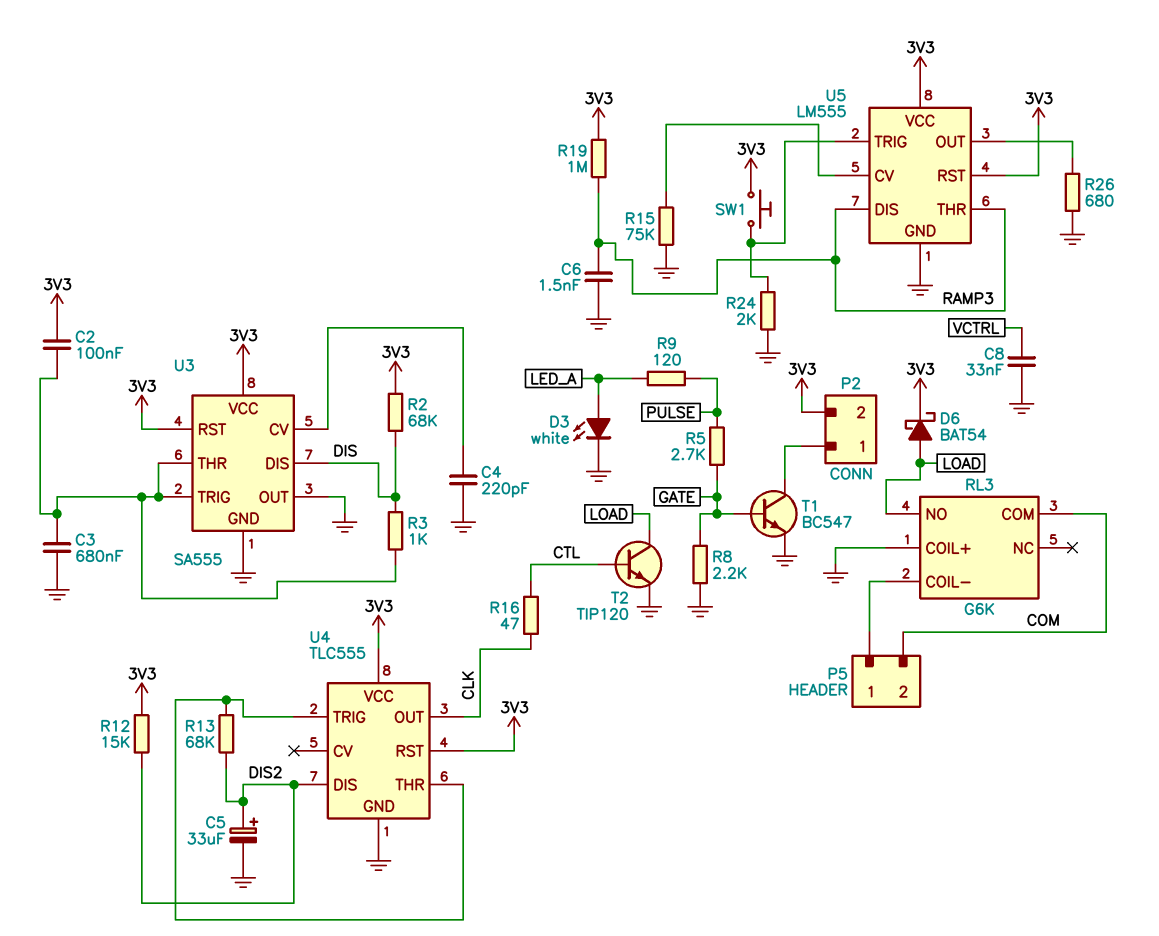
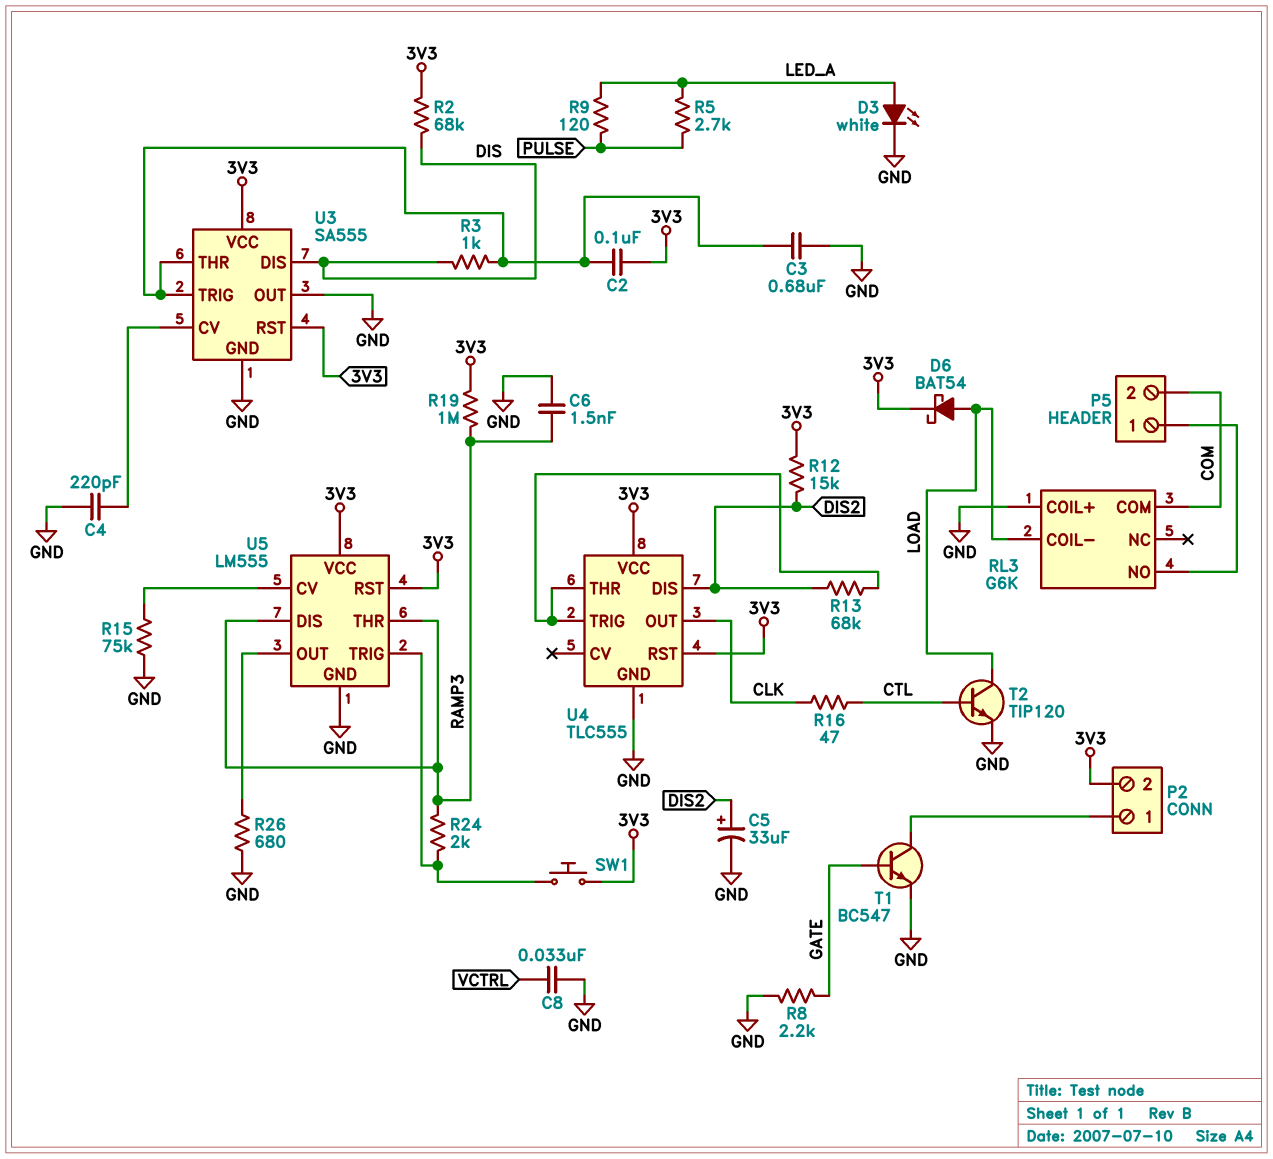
R5: 2.7k (GATE, PULSE) -> 2.7k (LED_A, PULSE)
R24: 2k (GND, U5/TRIG) -> 2k (RAMP3, U5/TRIG)
RL3 pin COIL-: P5/1 -> LOAD
RL3 pin NO: LOAD -> P5/1

